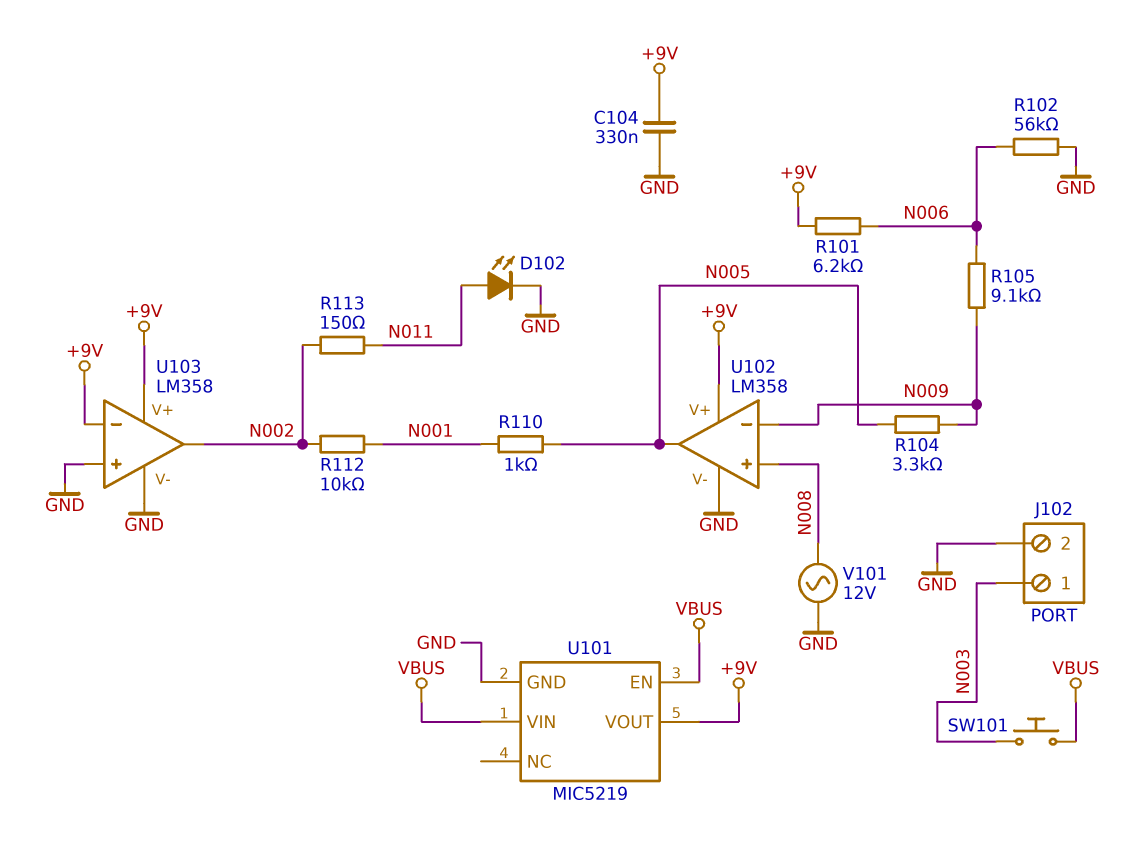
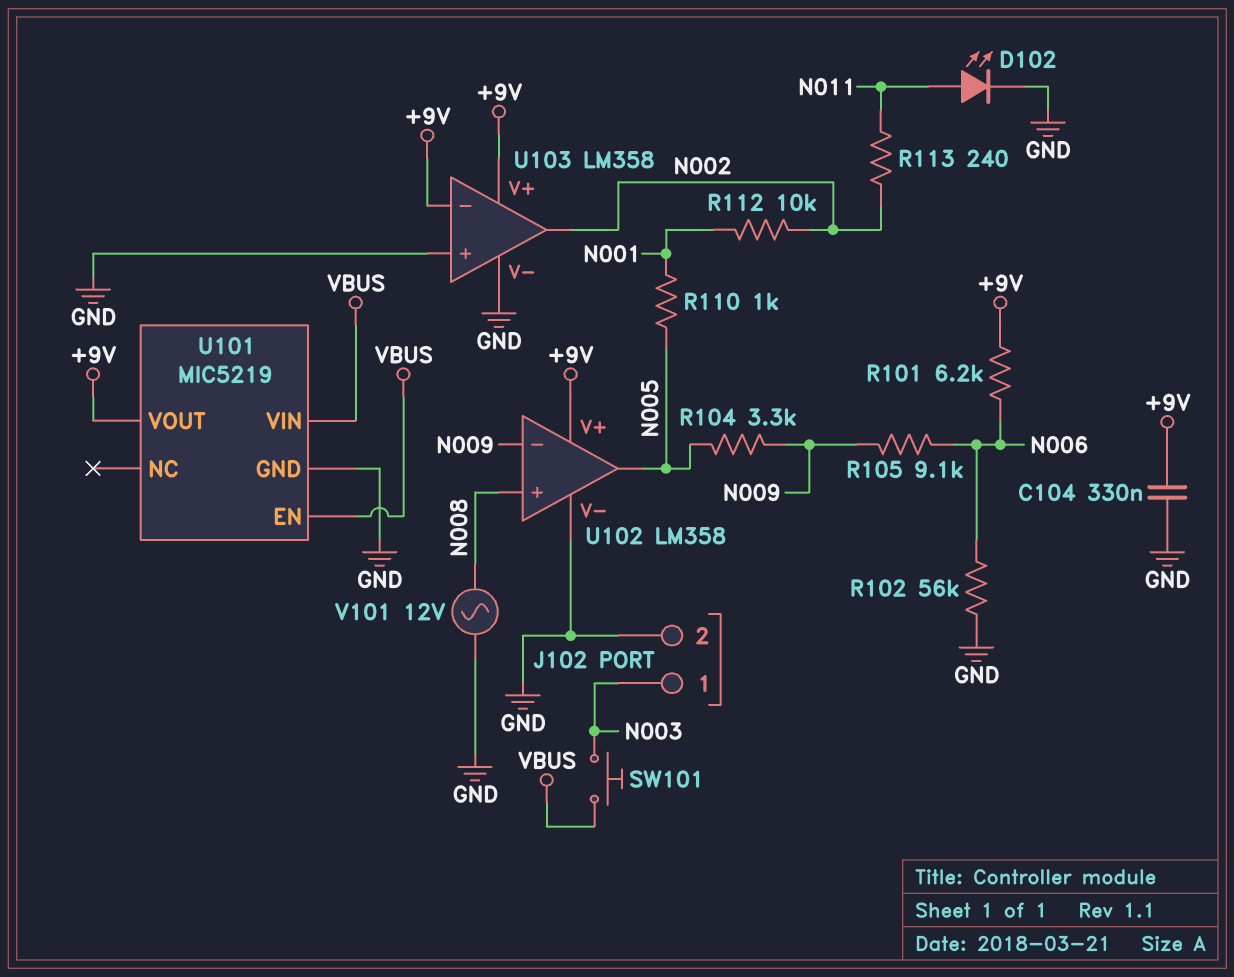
R113: 150 (N002, N011) -> 240 (N002, N011)

